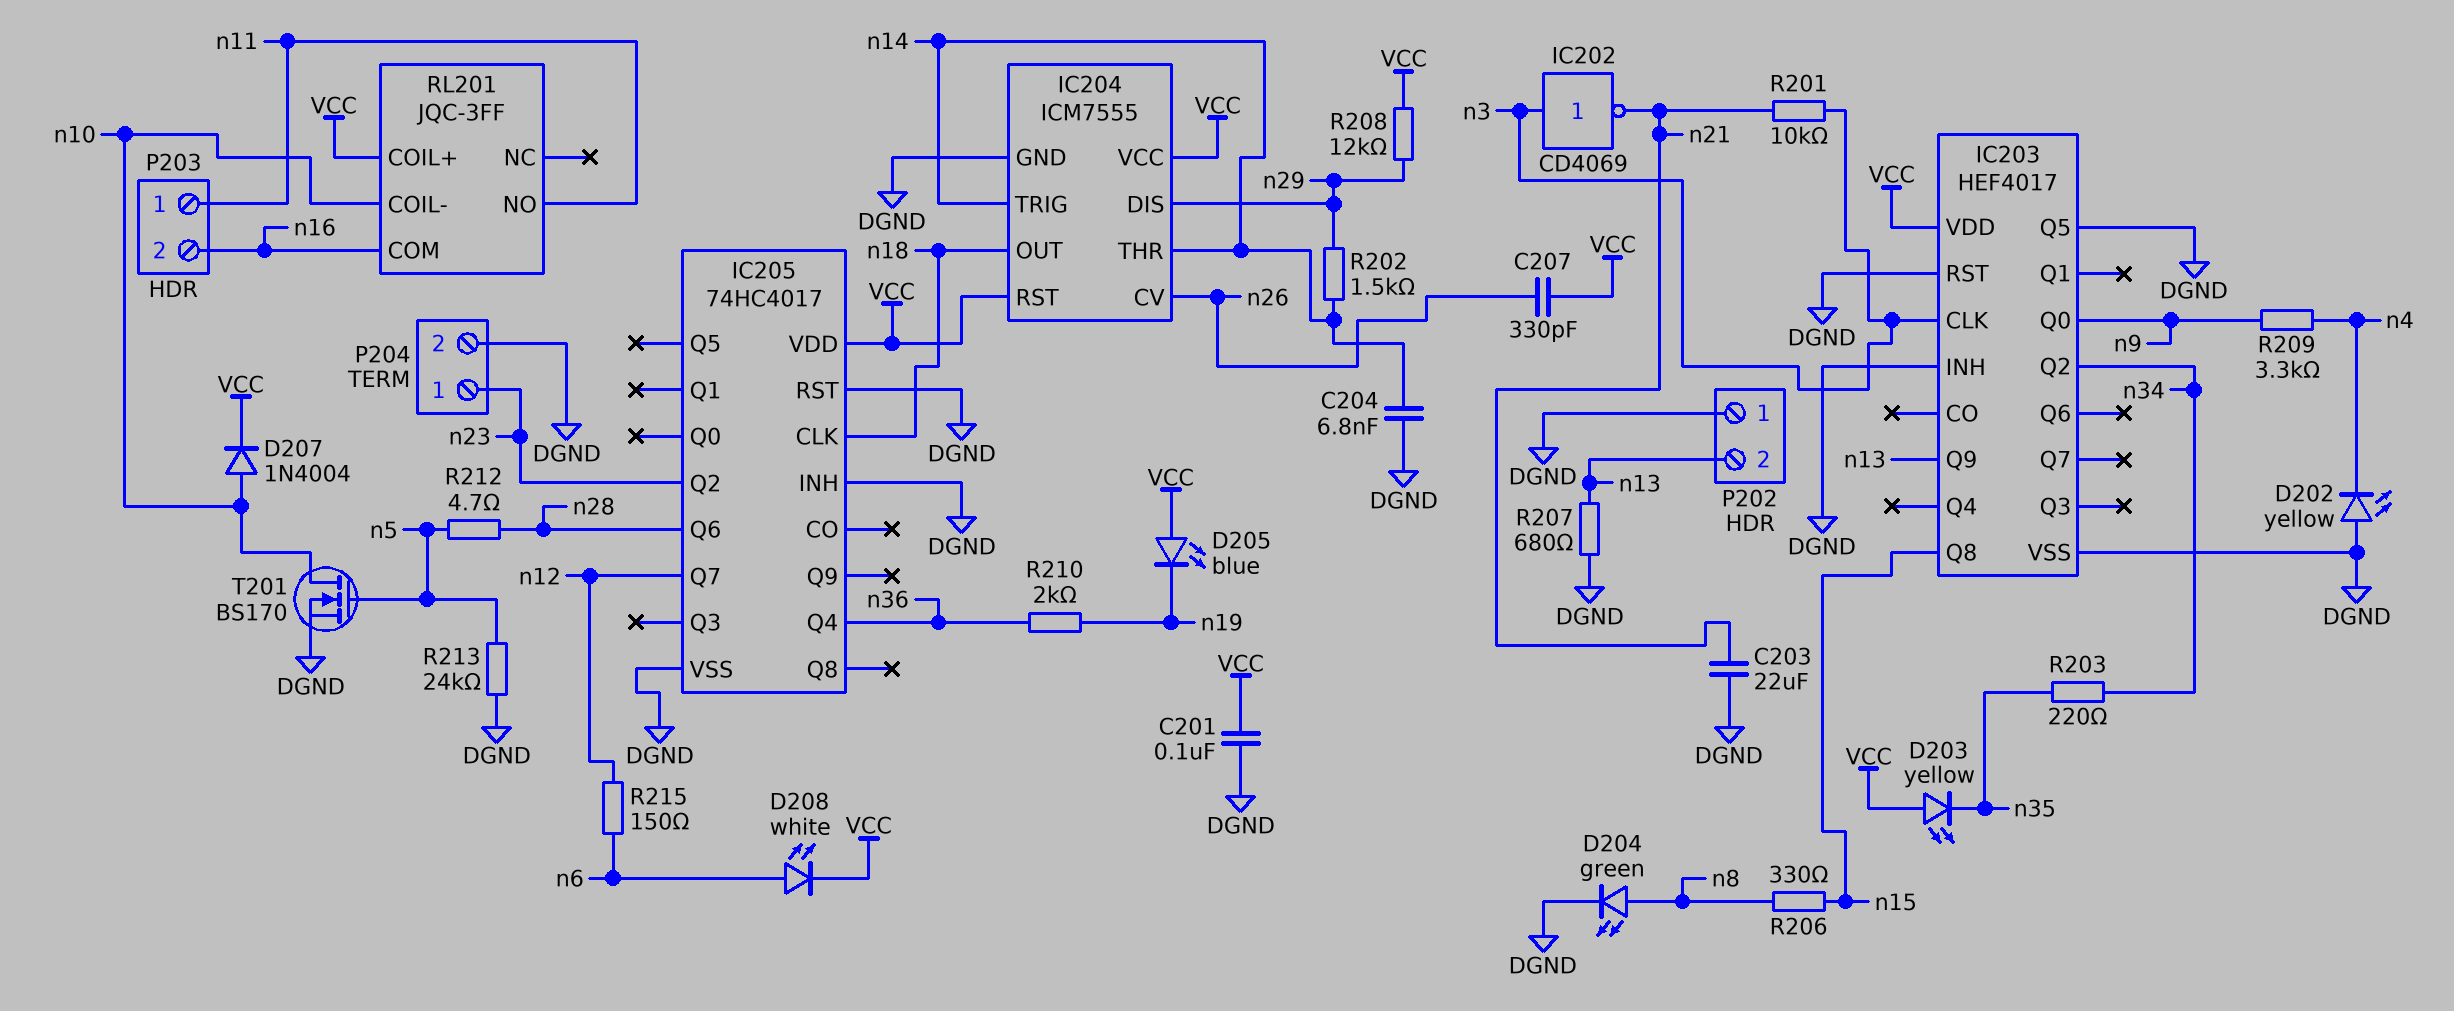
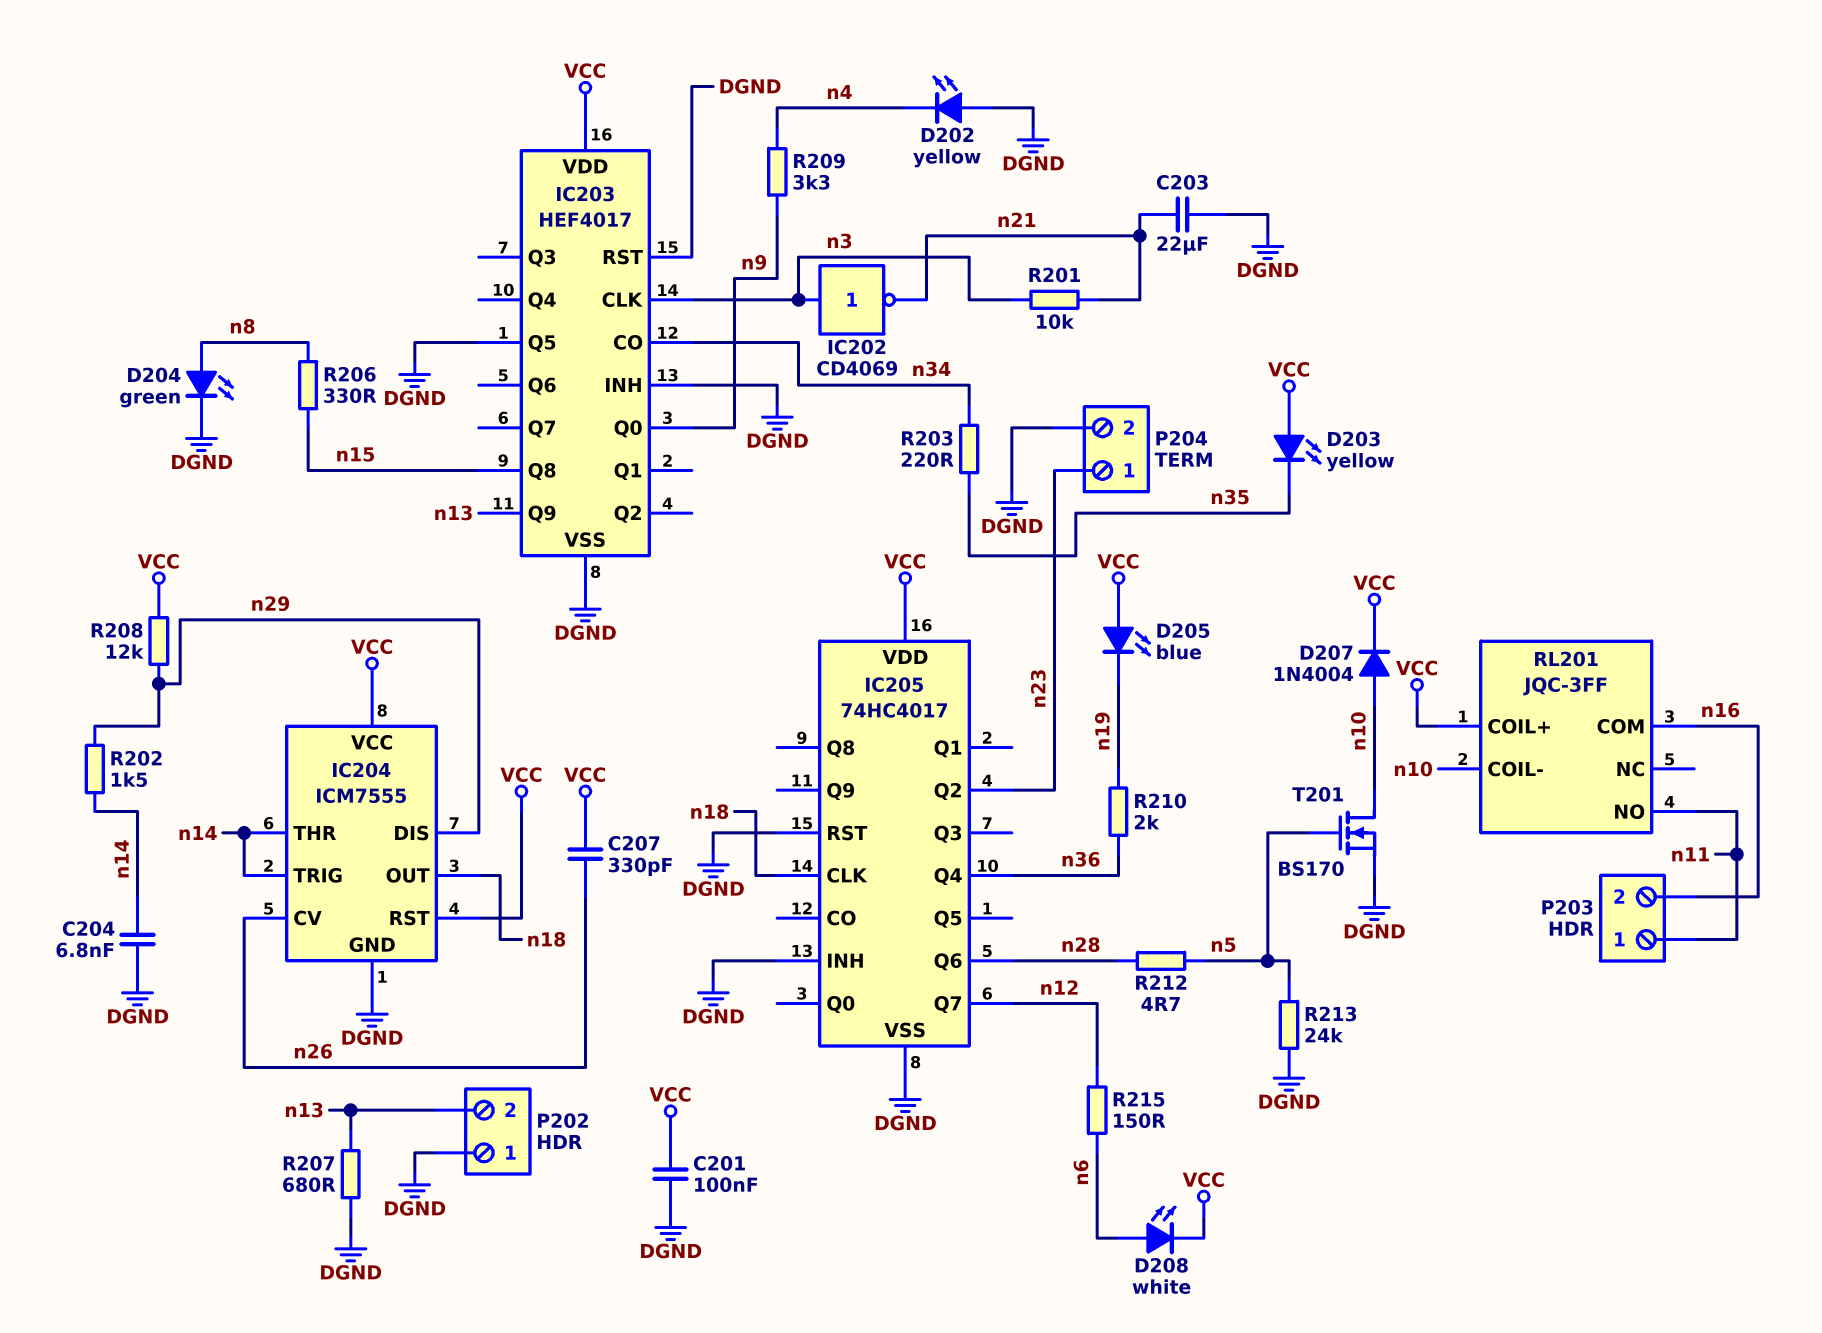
IC203 pin CO: none -> n34
IC203 pin Q2: n34 -> none

